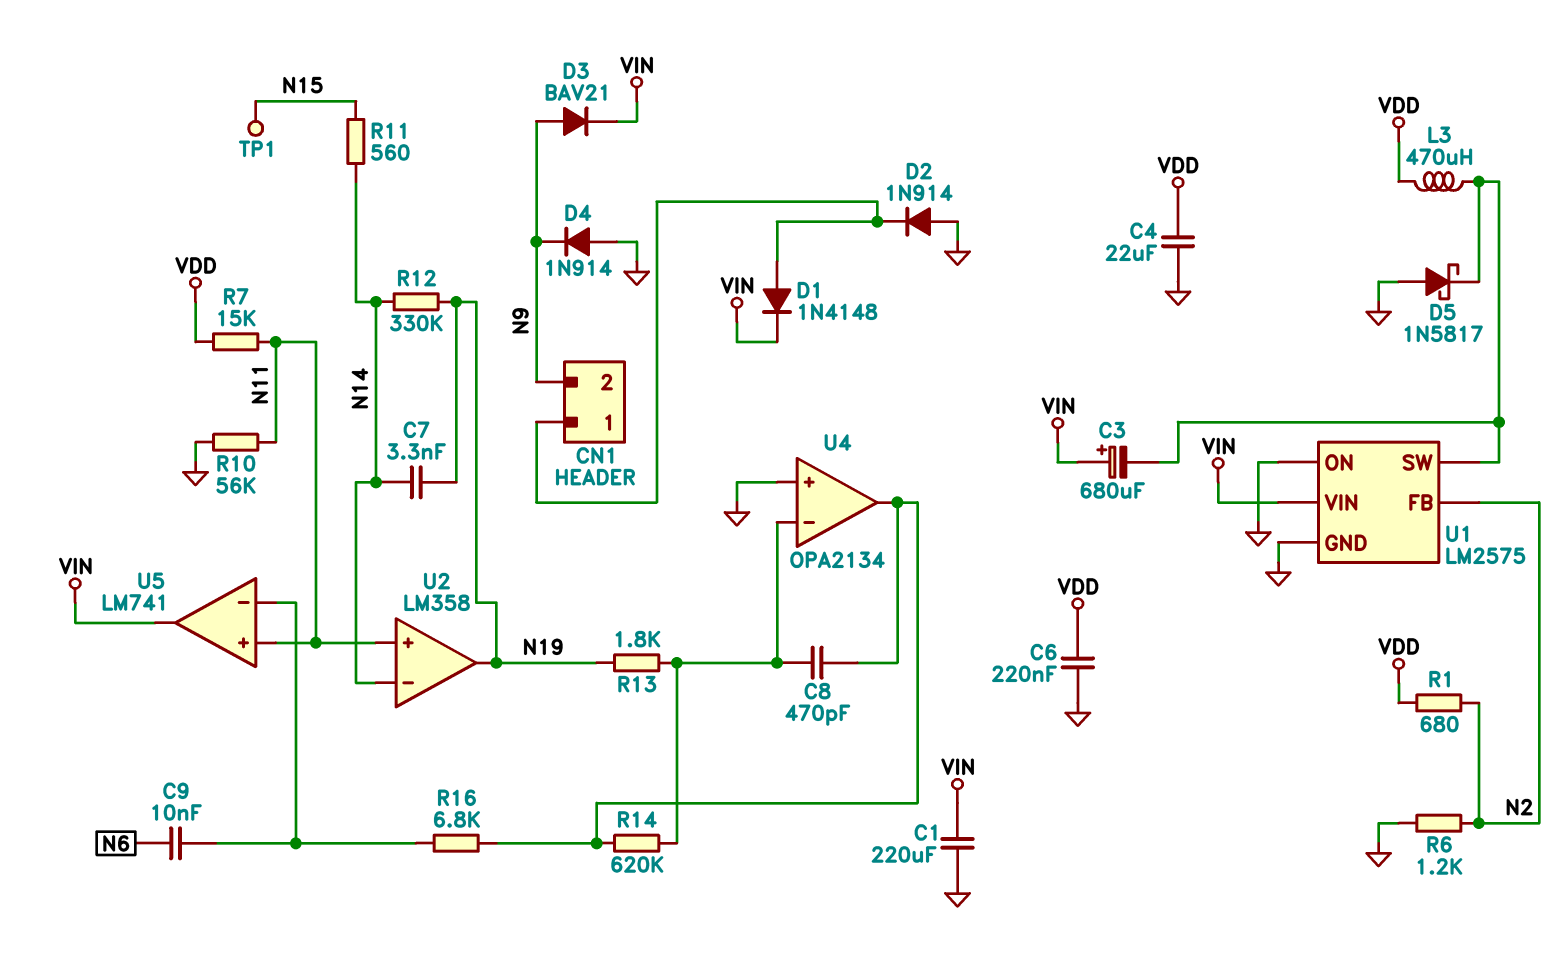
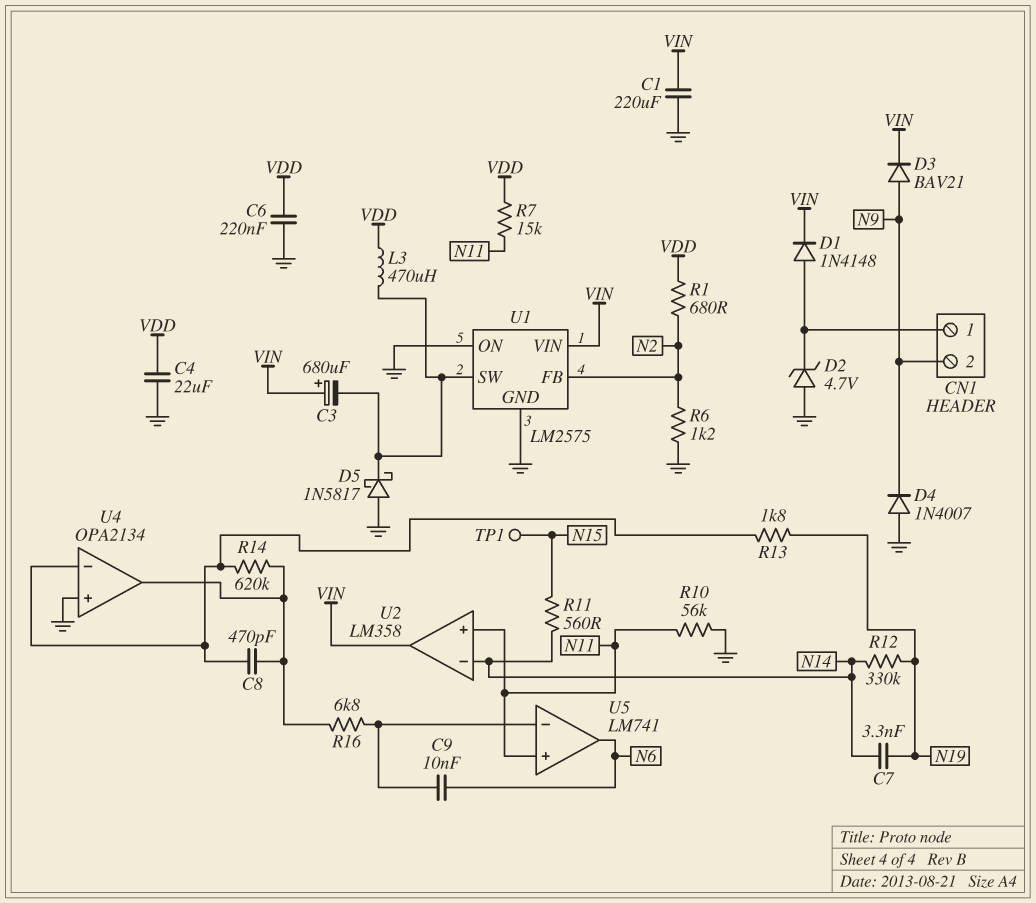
D2: diode 1N914 (A GND, K CN1/1) -> zener 4.7V (A GND, K CN1/1)
D4: diode 1N914 (A GND, K N9) -> diode 1N4007 (A GND, K N9)
U2 pin out: N19 -> VIN
U5 pin out: VIN -> N6

